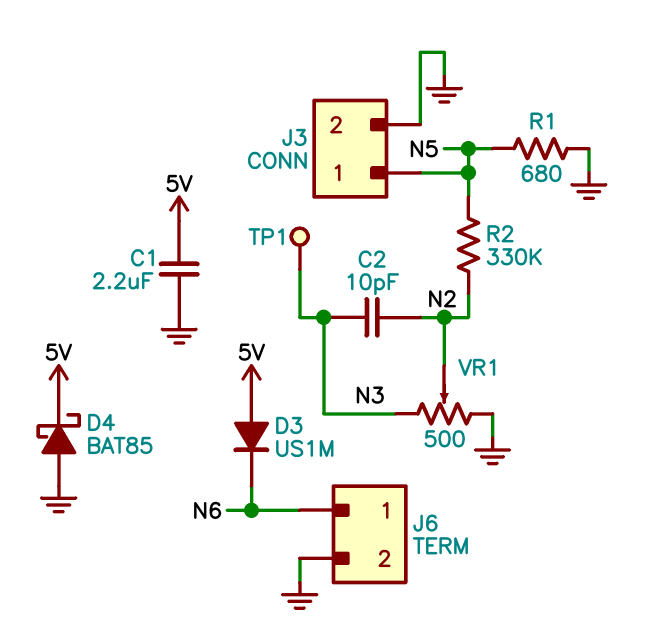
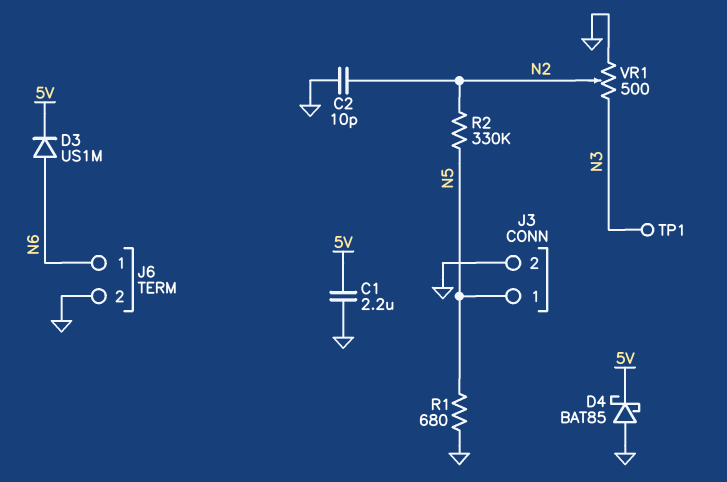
C2: 10pF (N2, N3) -> 10pF (GND, N2)
D3: diode US1M (A 5V, K N6) -> diode US1M (A N6, K 5V)

